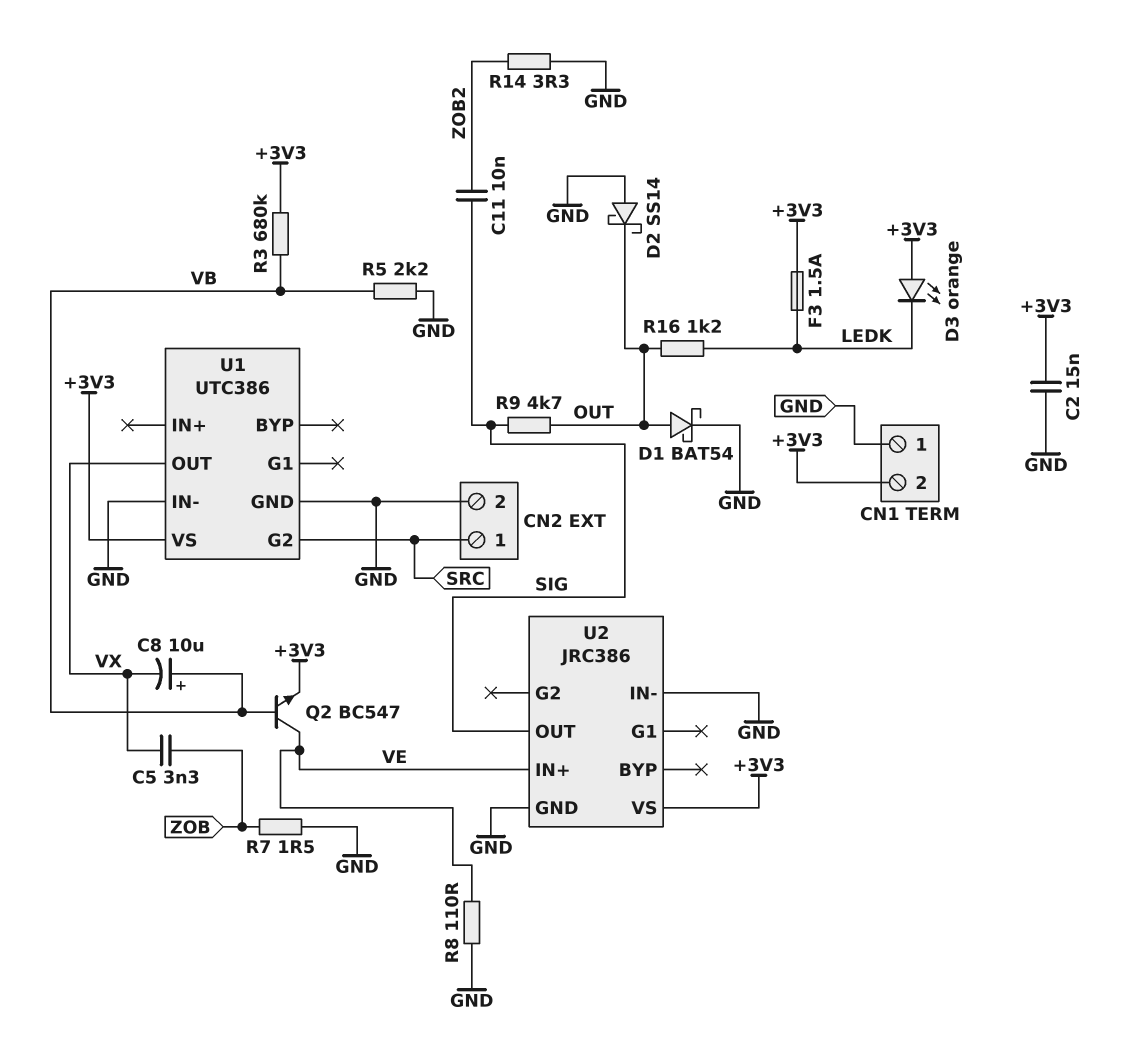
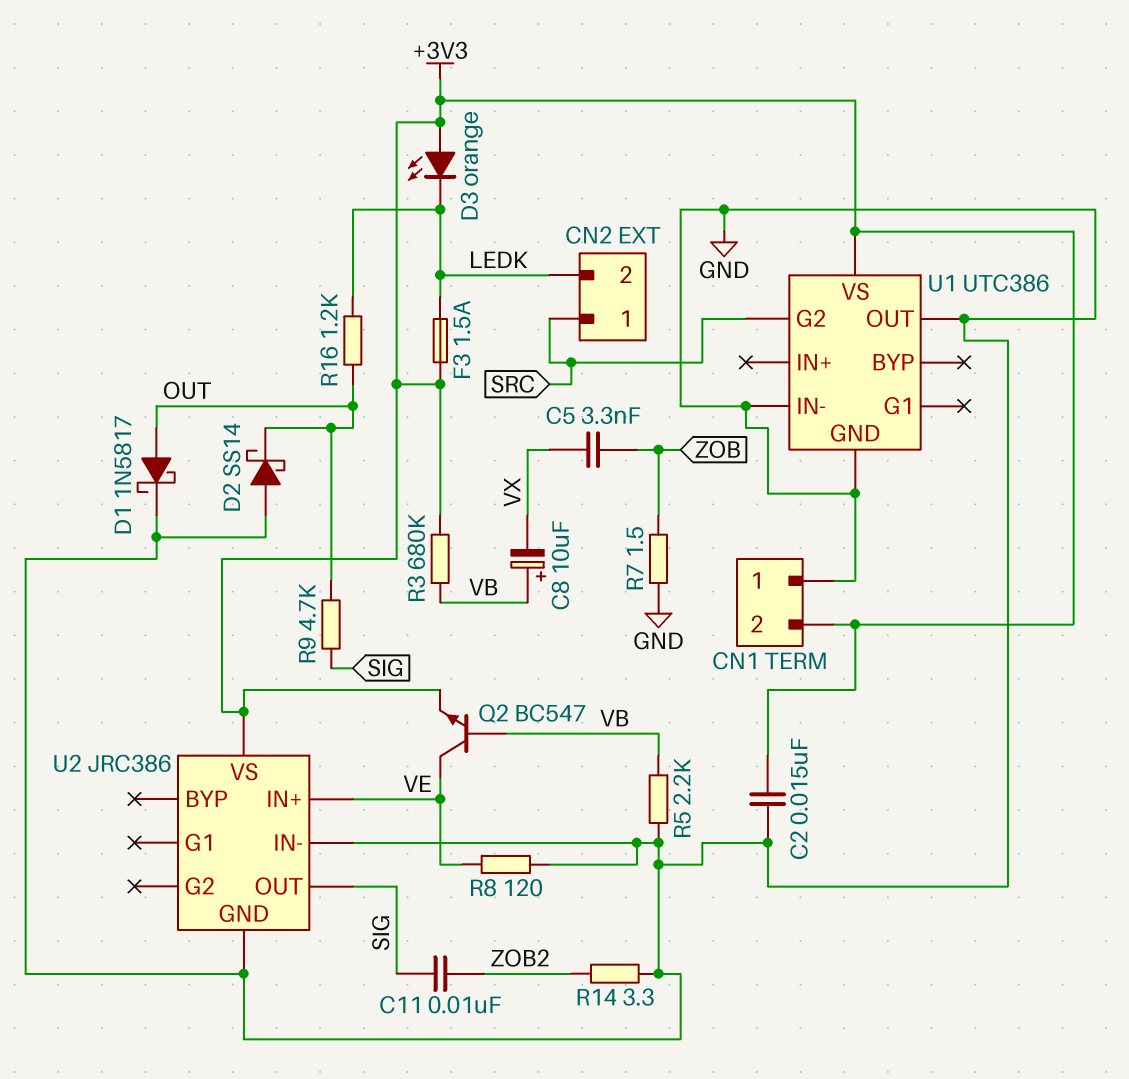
CN2 pin 2: GND -> LEDK
D1: schottky BAT54 (A OUT, K GND) -> schottky 1N5817 (A OUT, K GND)
R8: 110 (GND, VE) -> 120 (GND, VE)
U1 pin OUT: VX -> GND

